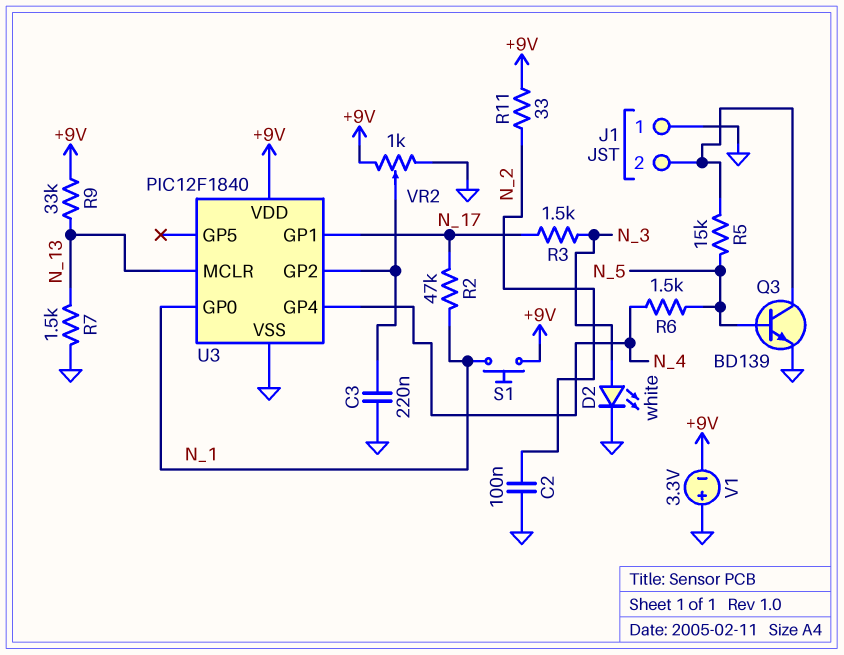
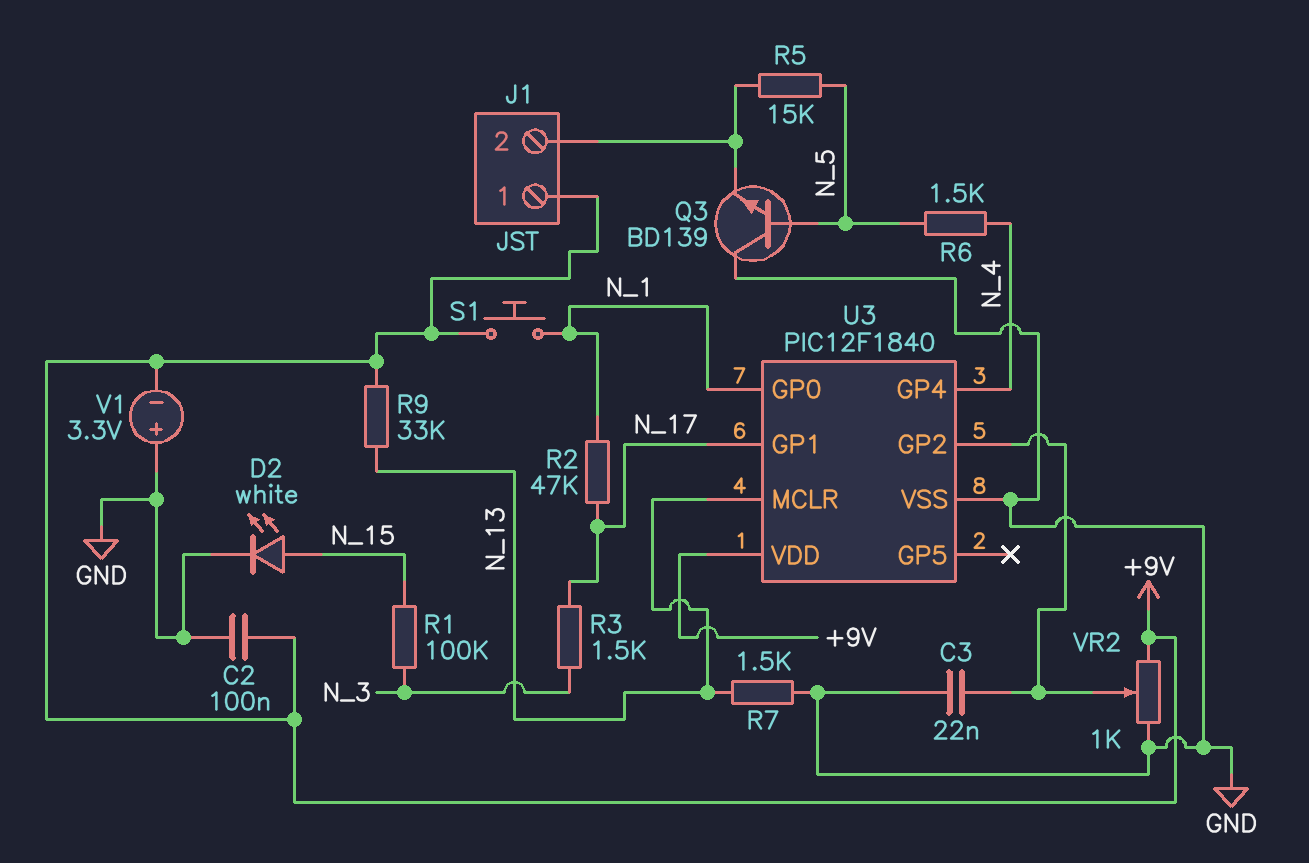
C2: 100nF (GND, N_2) -> 100nF (+9V, GND)
C3: 220nF (GND, U3/GP2) -> 22nF (GND, U3/GP2)
D2: LED white (A N_3, K GND) -> LED white (A N_15, K GND)
J1 pin 1: GND -> +9V
Q3: NPN BD139 (B N_5, C J1/2, E GND) -> NPN BD139 (B N_5, C GND, E J1/2)
R1: none -> 100k (N_3, N_15)
R11: 33 (+9V, N_2) -> none

